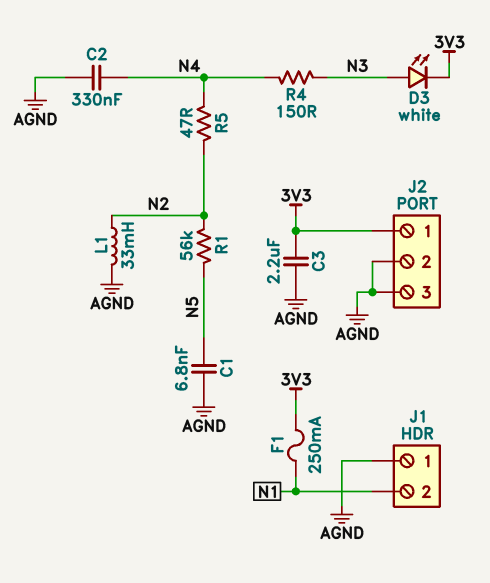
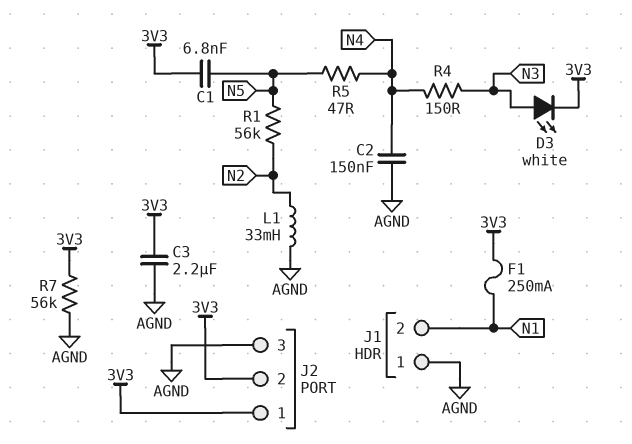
C1: 6.8nF (AGND, N5) -> 6.8nF (3V3, N5)
C2: 330nF (AGND, N4) -> 150nF (AGND, N4)
J2 pin 2: AGND -> 3V3
R5: 47 (N2, N4) -> 47 (N4, N5)
R7: none -> 56k (3V3, AGND)

